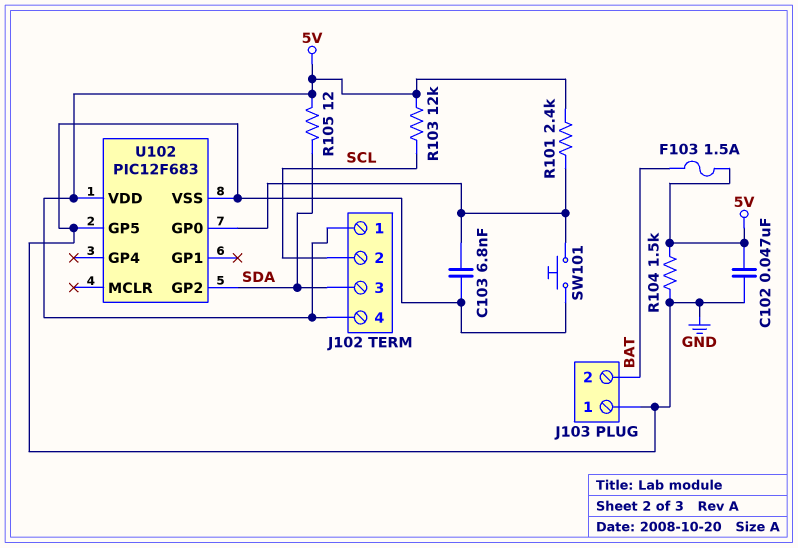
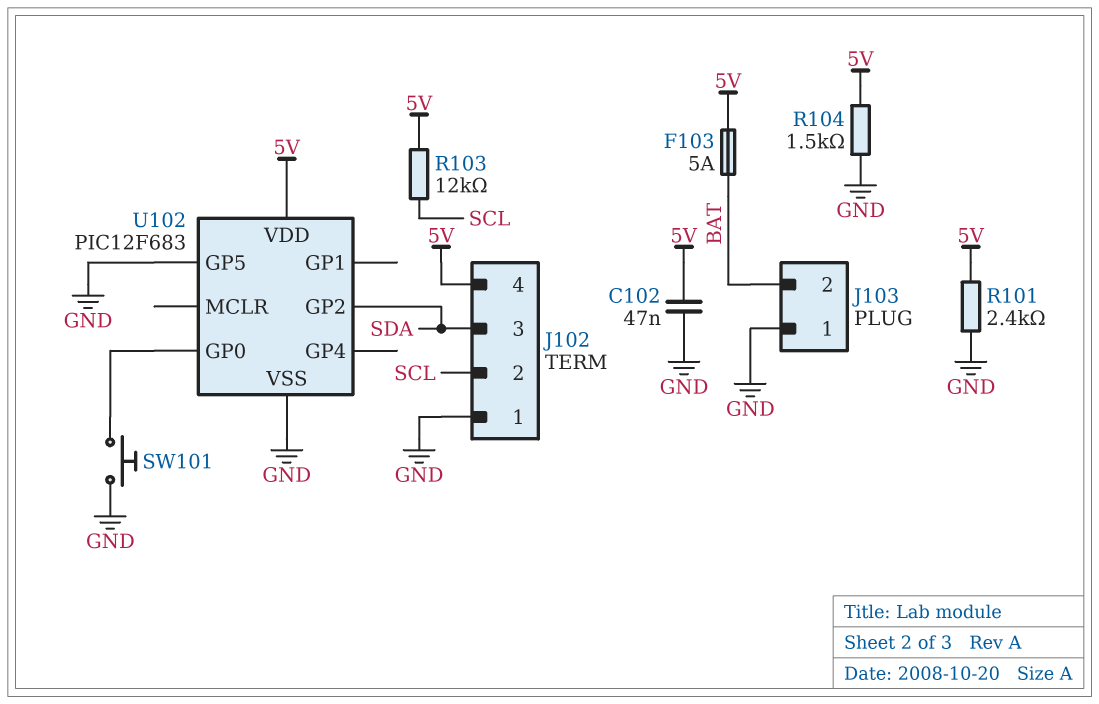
C103: 6.8nF (GND, U102/GP0) -> none
F103: 1.5A (5V, BAT) -> 5A (5V, BAT)
J102 pin 1: 5V -> GND
R101: 2.4k (5V, U102/GP0) -> 2.4k (5V, GND)
R105: 12 (5V, SDA) -> none

